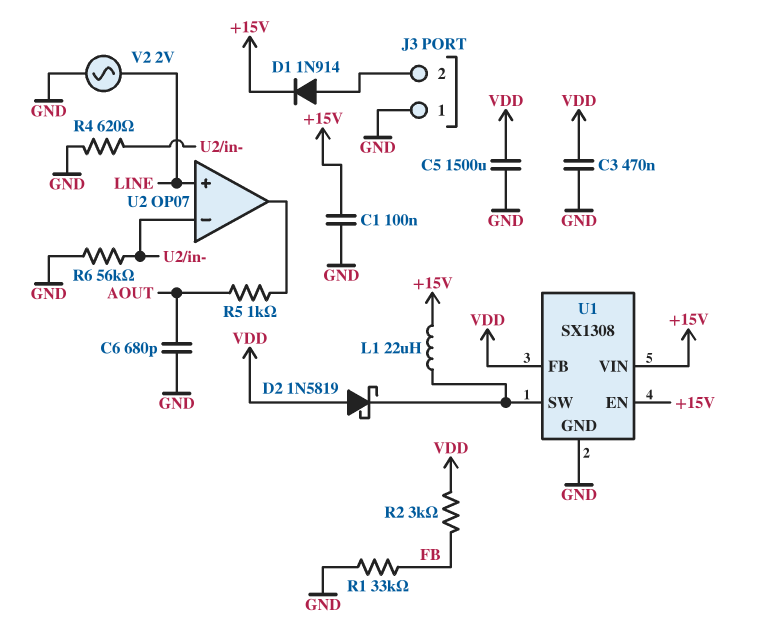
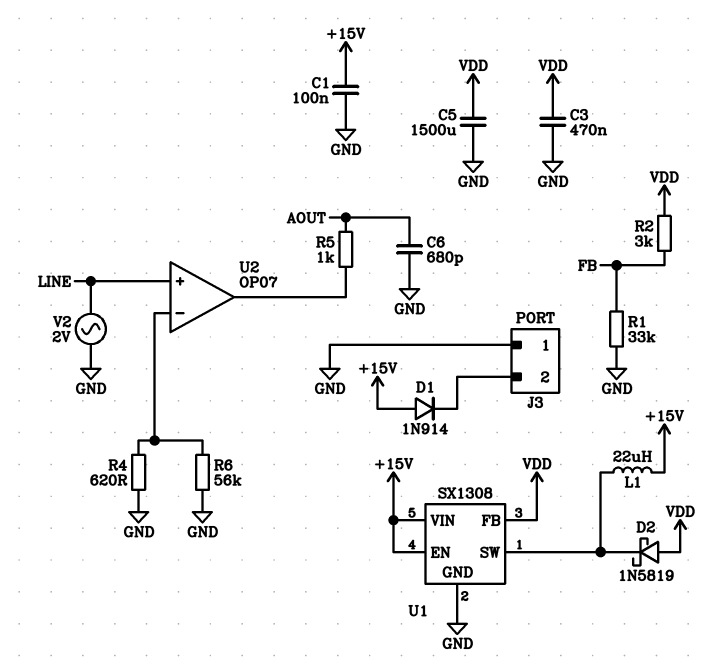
D1: diode 1N914 (A J3/2, K +15V) -> diode 1N914 (A +15V, K J3/2)

